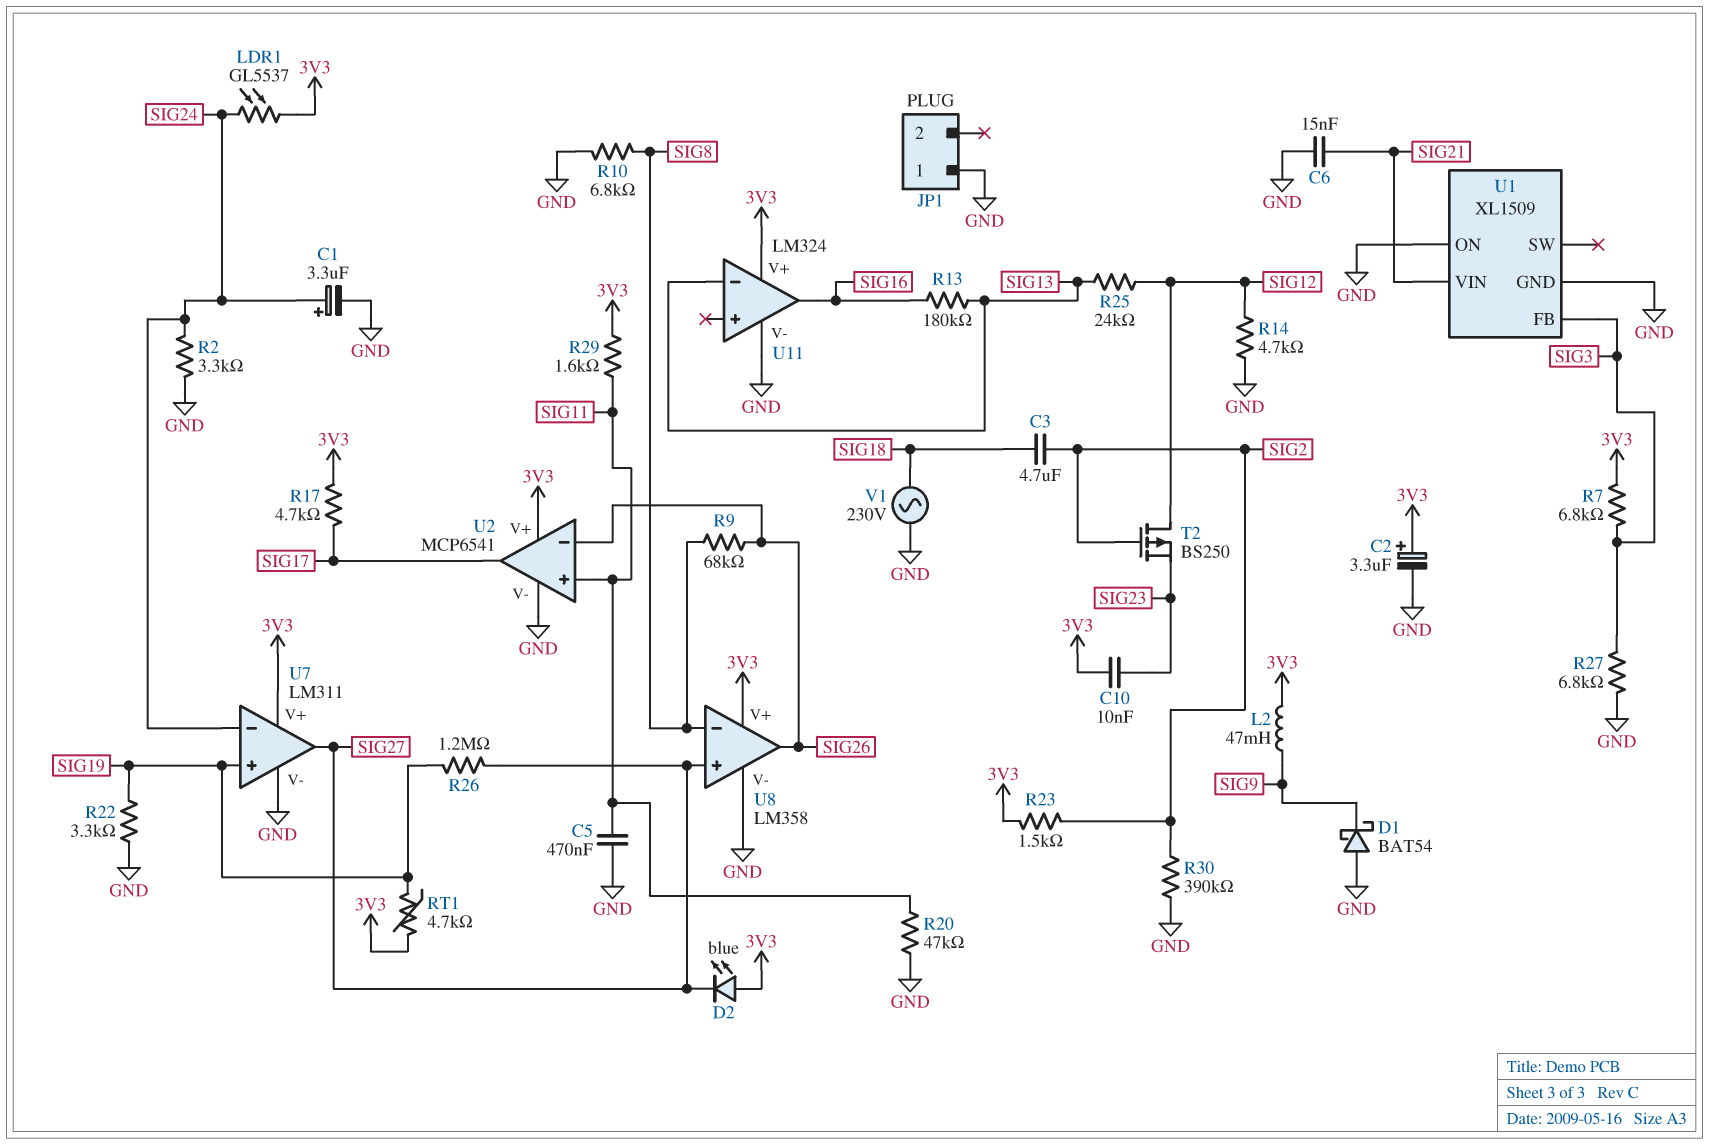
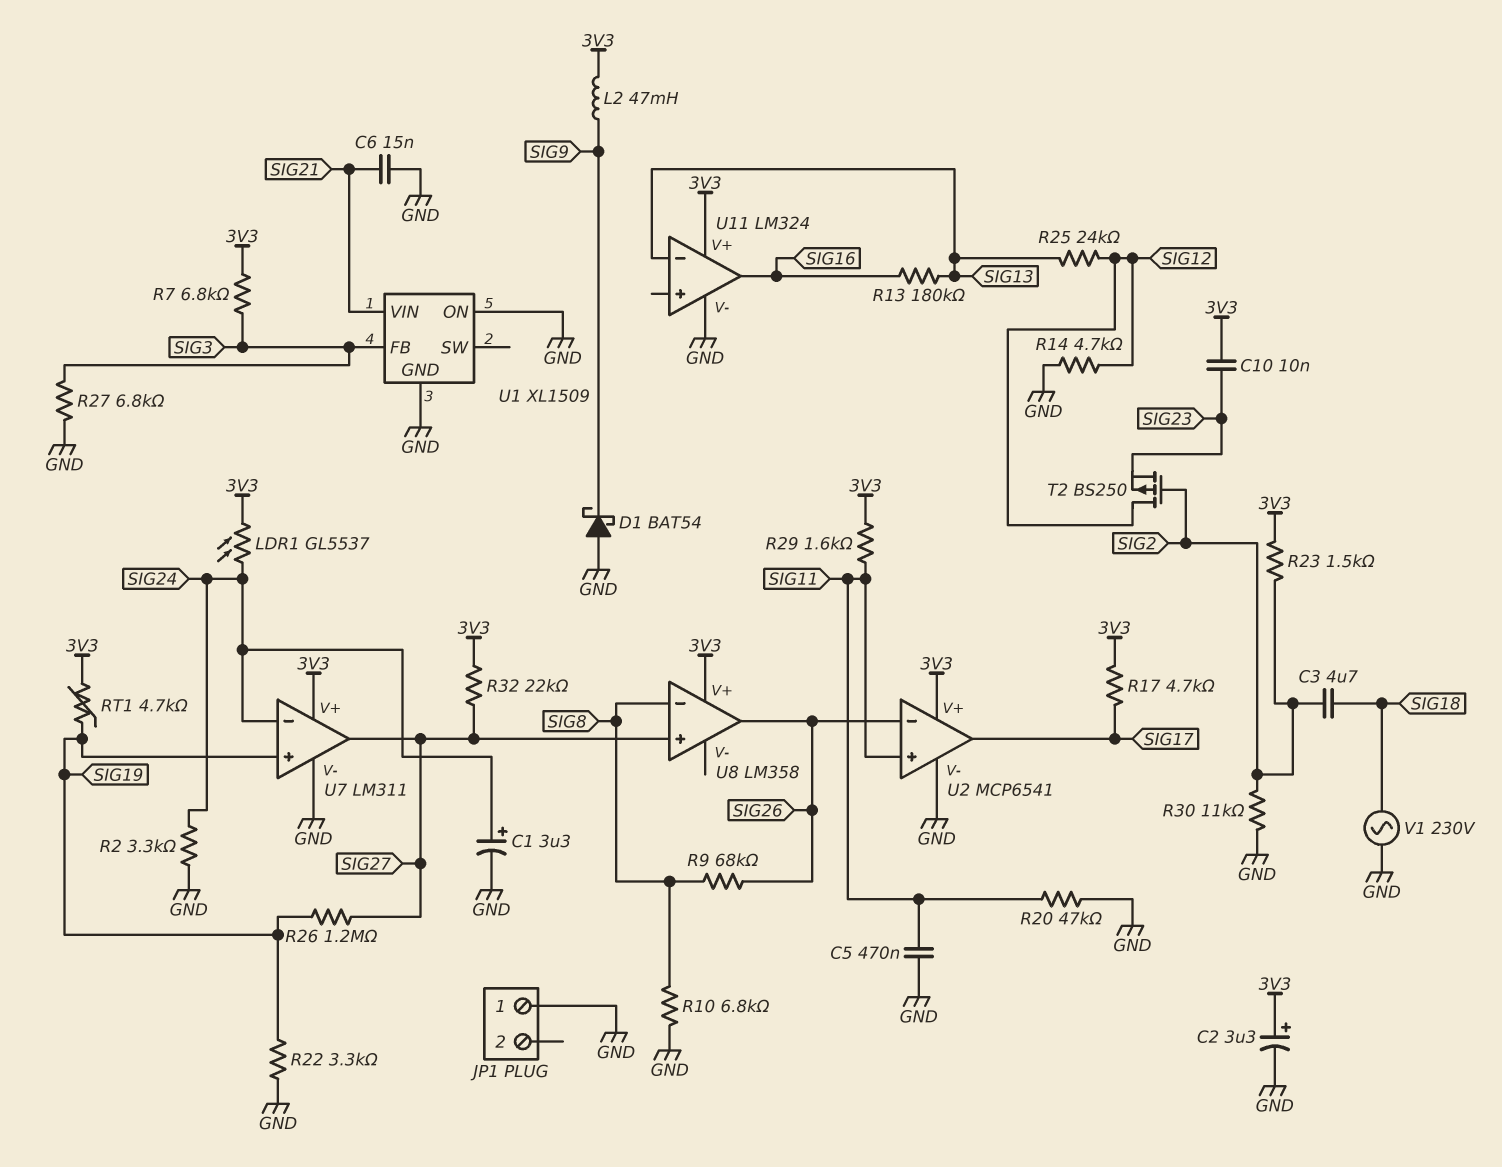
D2: LED blue (A 3V3, K SIG27) -> none
R30: 390k (GND, SIG2) -> 11k (GND, SIG2)
R32: none -> 22k (3V3, SIG27)
U8 pin V-: GND -> none

